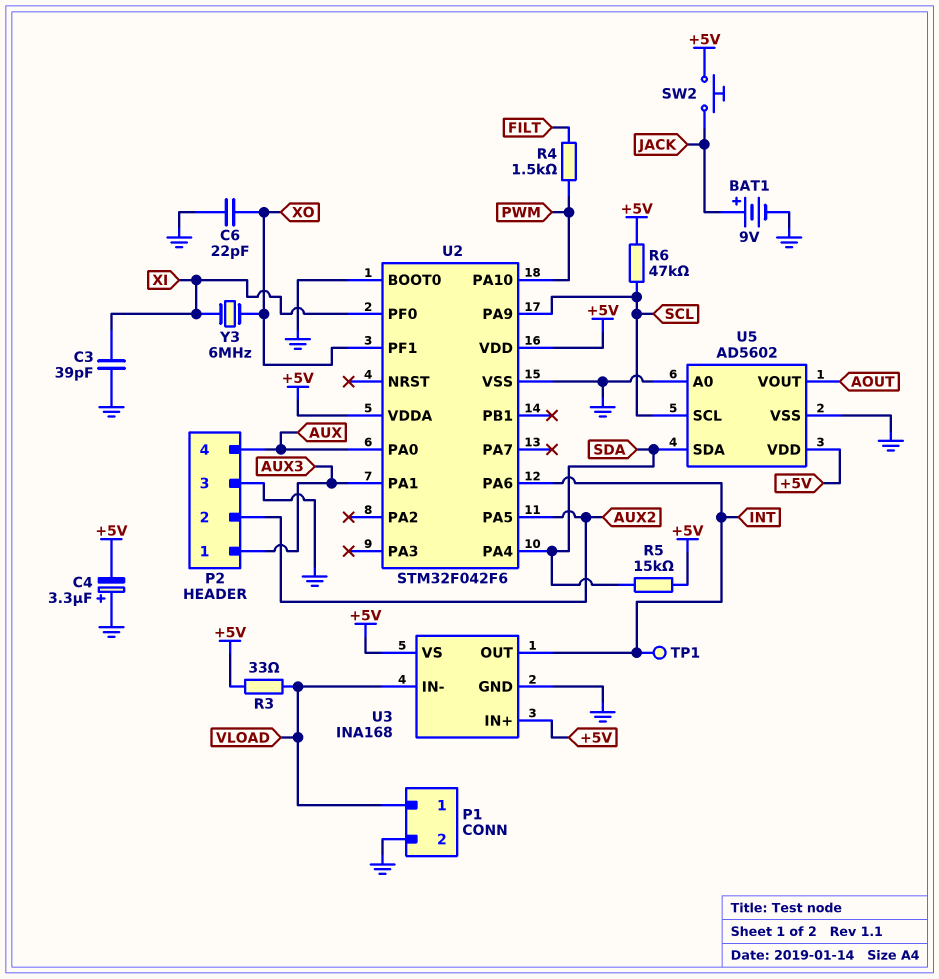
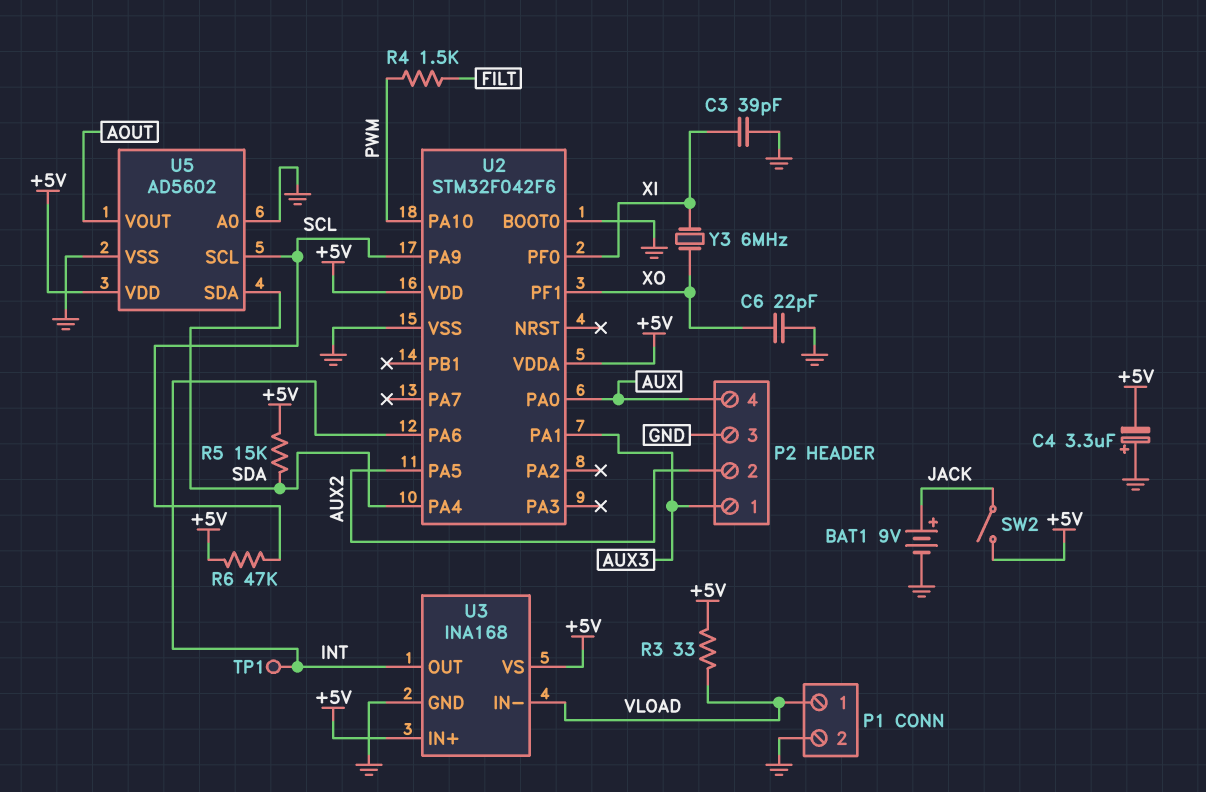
SW2: button (+5V, JACK) -> switch (+5V, JACK)

